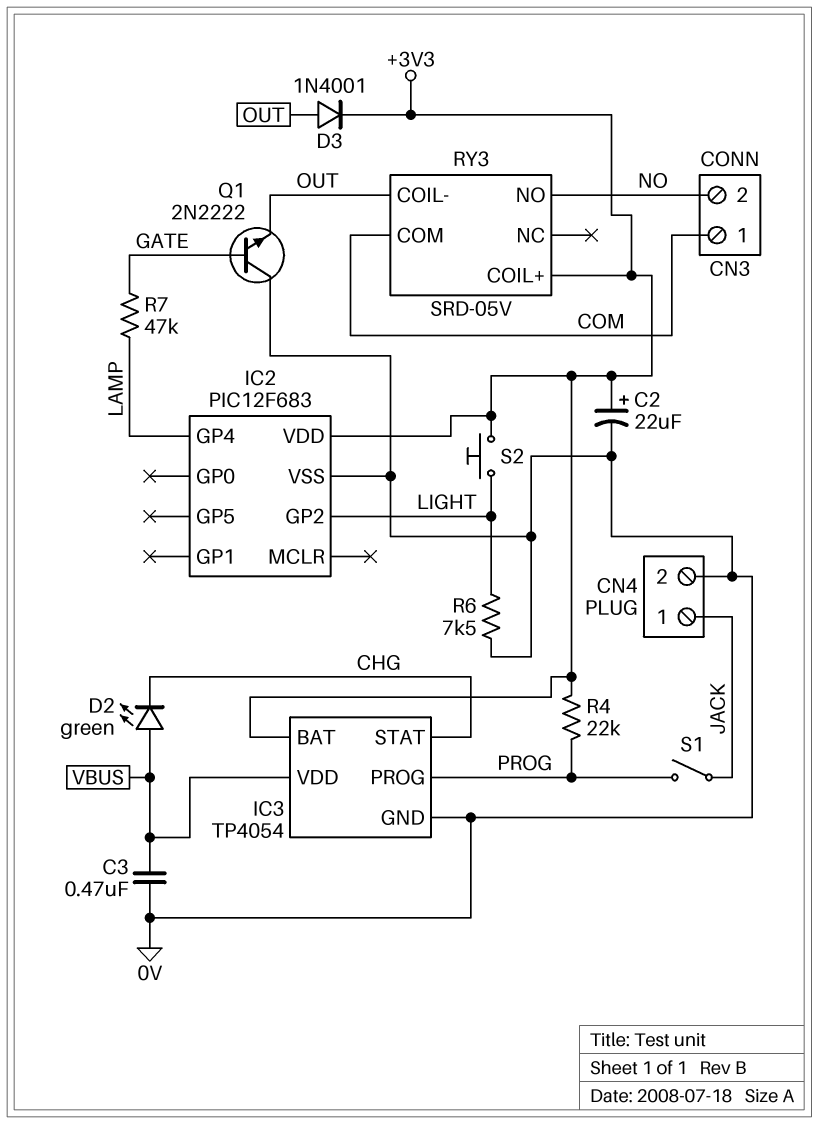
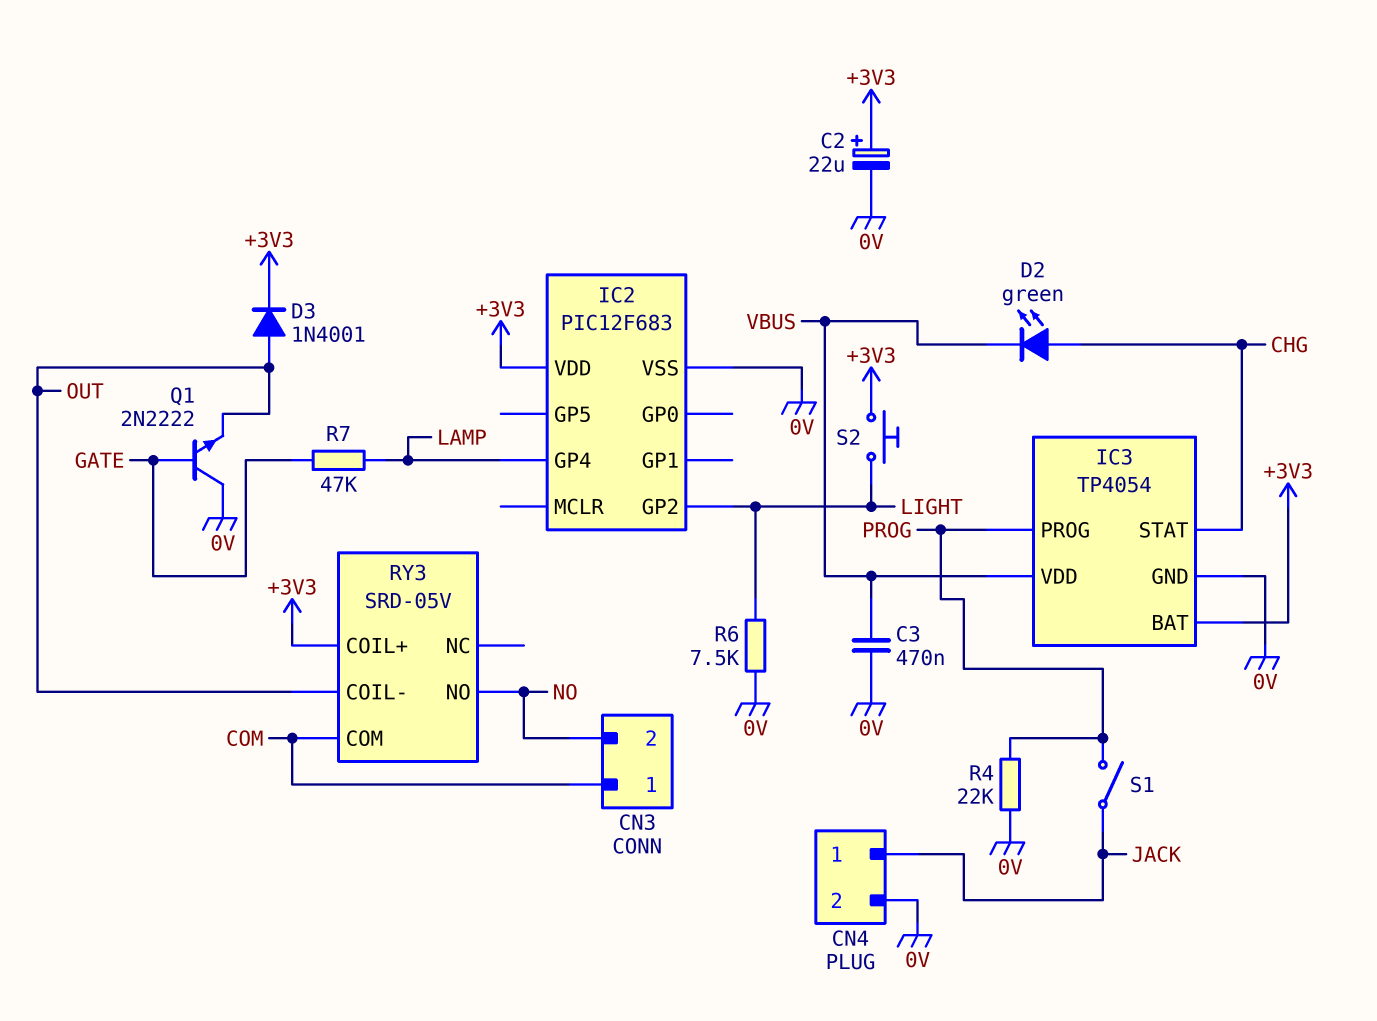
D2: LED green (A VBUS, K CHG) -> LED green (A CHG, K VBUS)
R4: 22k (+3V3, PROG) -> 22k (0V, PROG)

